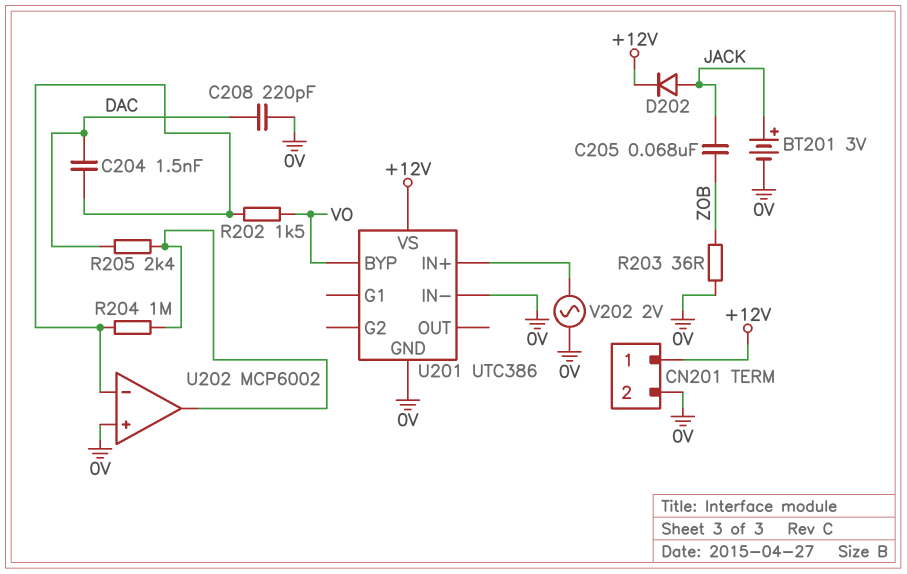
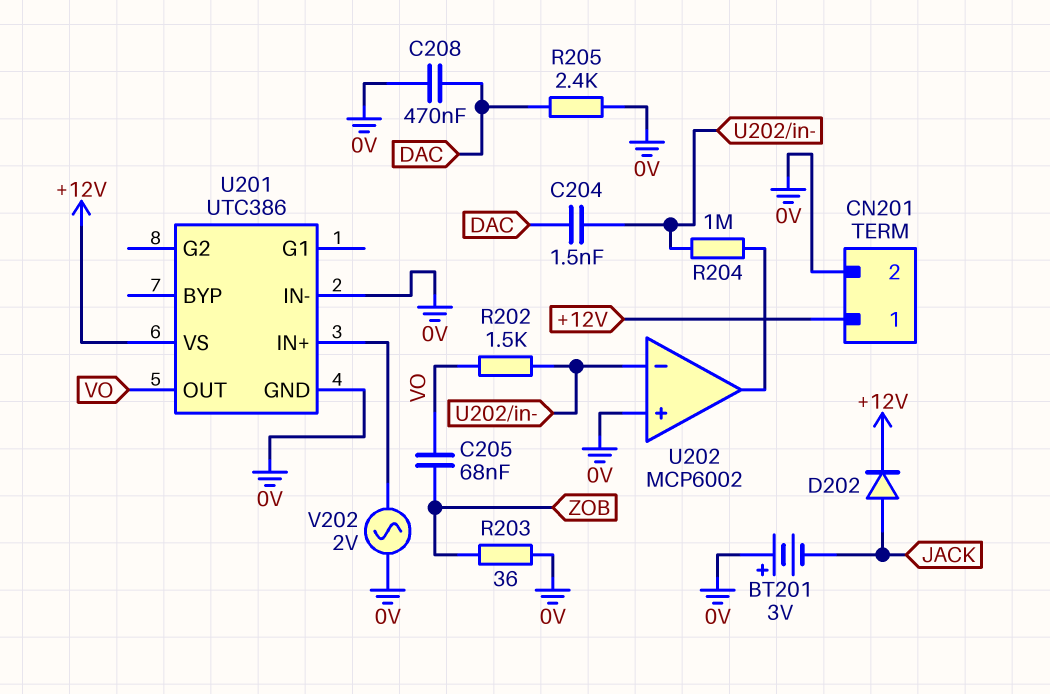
BT201: 3V (plus JACK, minus 0V) -> 3V (plus 0V, minus JACK)
C205: 68nF (JACK, ZOB) -> 68nF (VO, ZOB)
C208: 220pF (0V, DAC) -> 470nF (0V, DAC)
R205: 2.4k (DAC, U202/out) -> 2.4k (0V, DAC)
U201 pin BYP: VO -> none
U201 pin OUT: none -> VO

